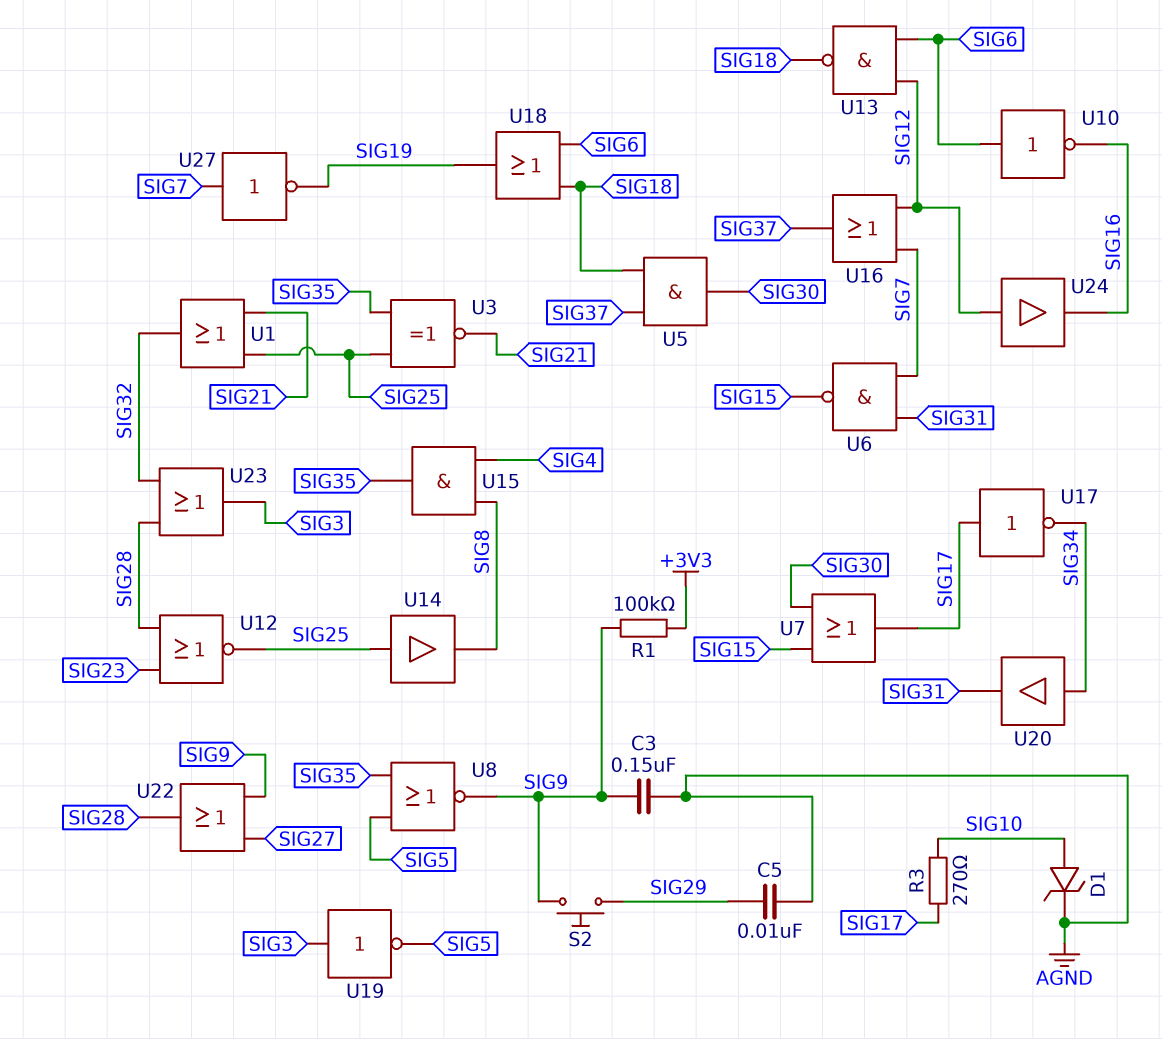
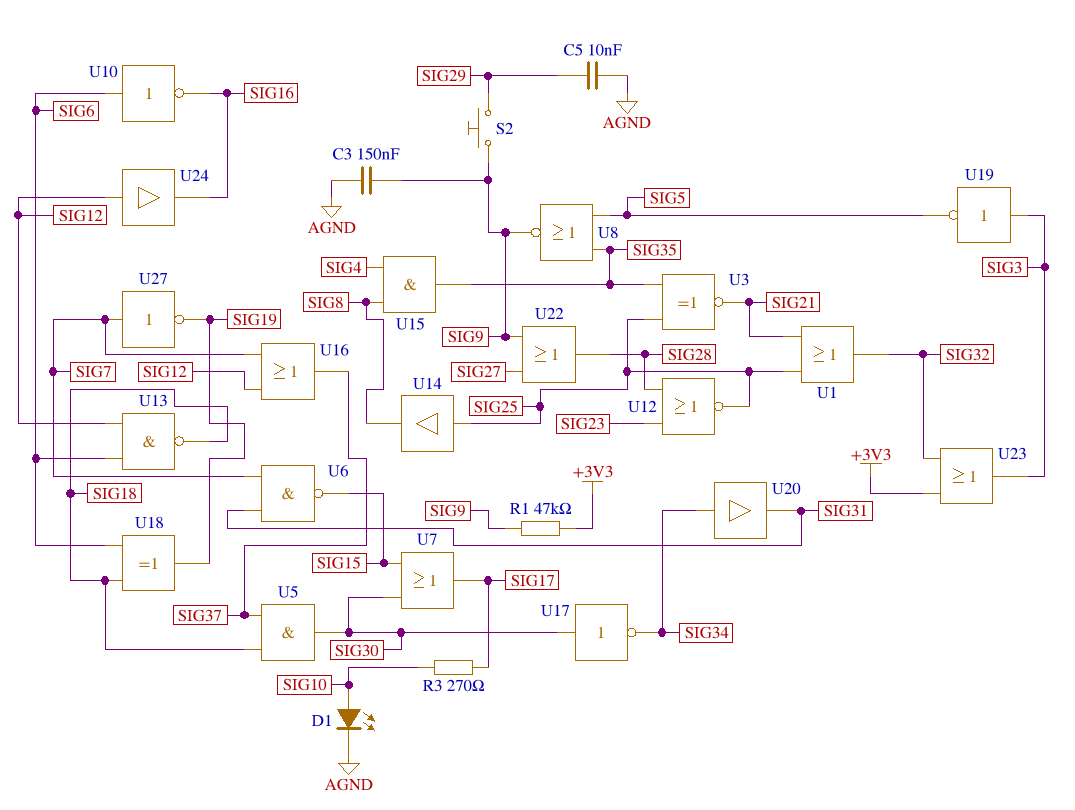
D1: zener (A SIG10, K AGND) -> LED (A SIG10, K AGND)
R1: 100k (+3V3, SIG9) -> 47k (+3V3, SIG9)
U17: NOT (in SIG17, out SIG34) -> NOT (in SIG30, out SIG34)
U18: OR (in SIG6, in SIG18, out SIG19) -> XOR (in SIG6, in SIG18, out SIG19)
U23: OR (in SIG28, in SIG32, out SIG3) -> OR (in +3V3, in SIG32, out SIG3)

